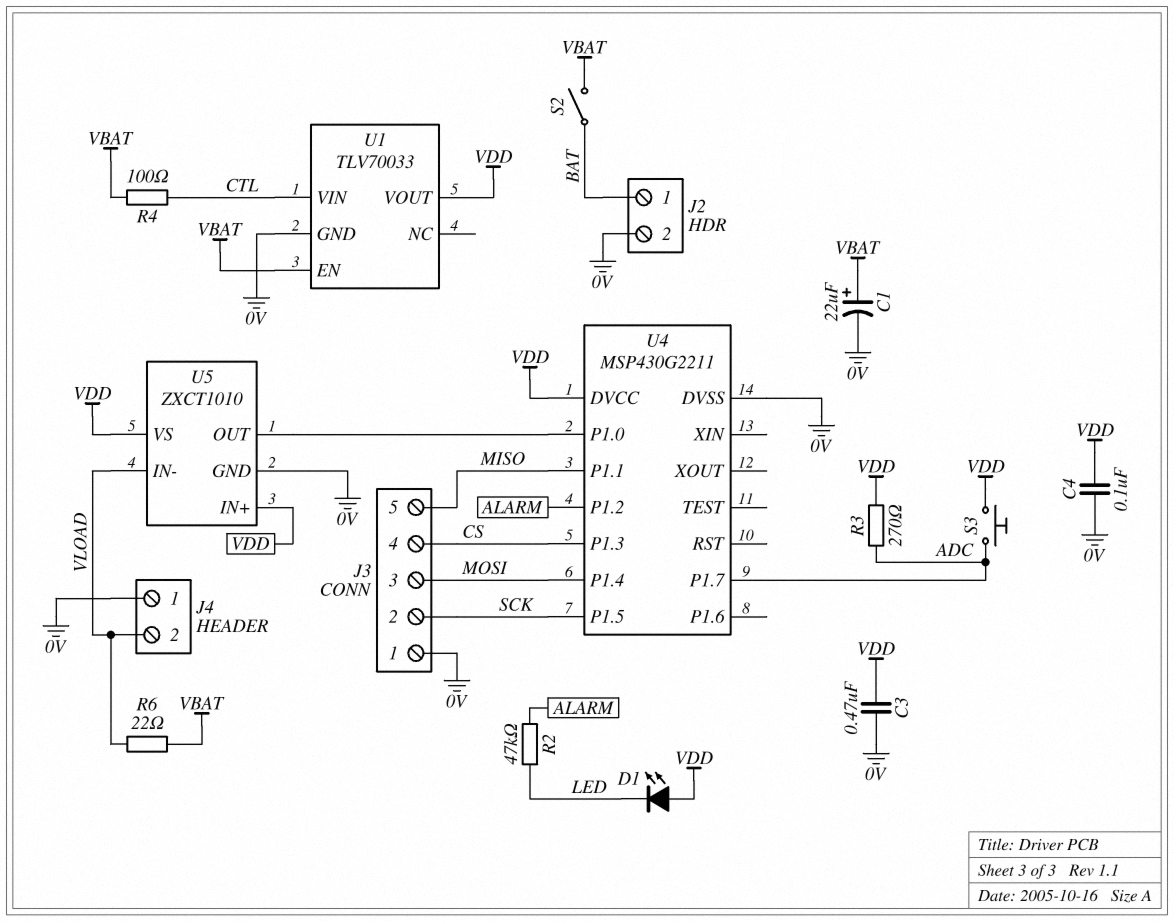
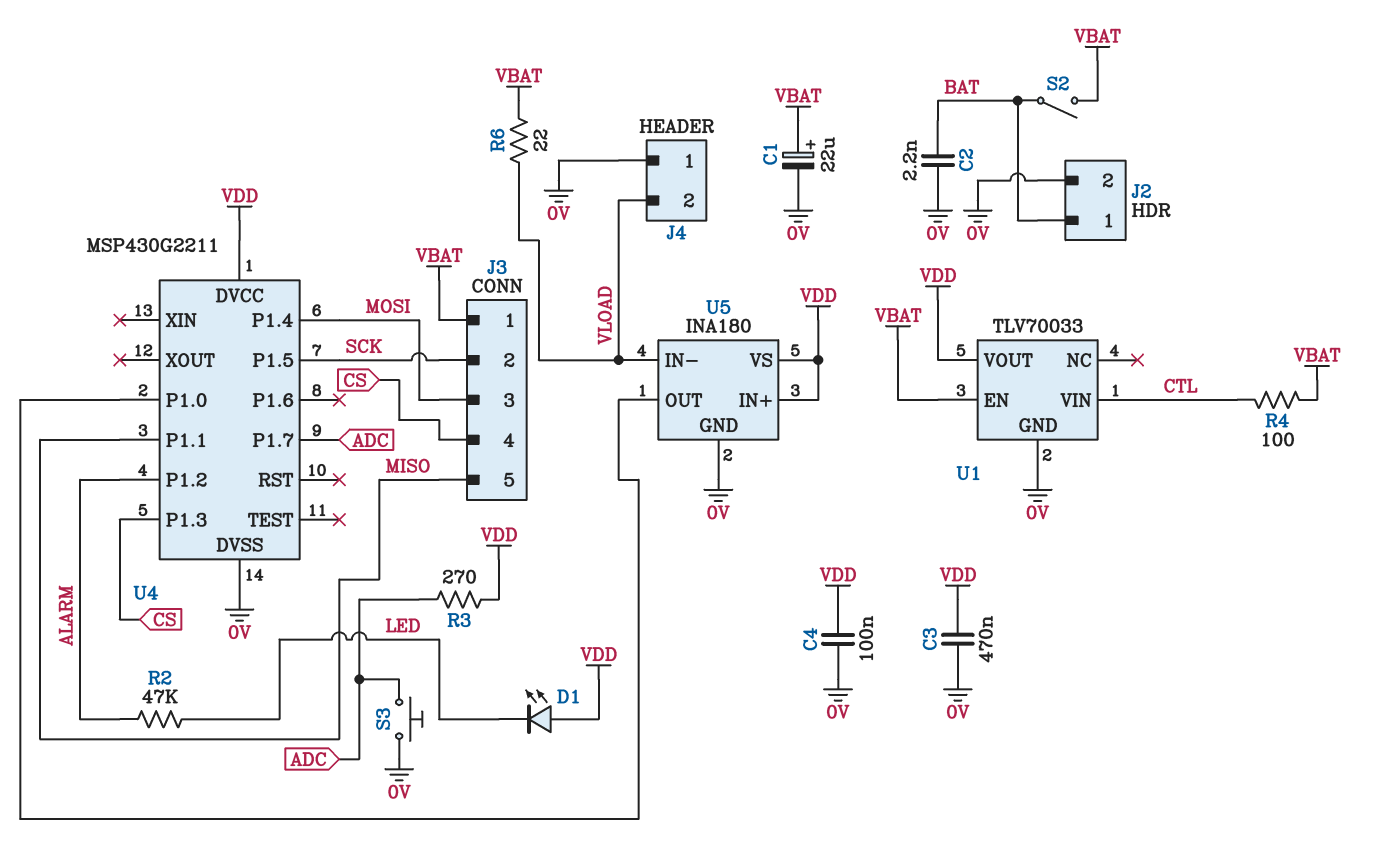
C2: none -> 2.2nF (0V, BAT)
J3 pin 1: 0V -> VBAT
S3: button (ADC, VDD) -> button (0V, ADC)
U5: ZXCT1010 -> INA180

